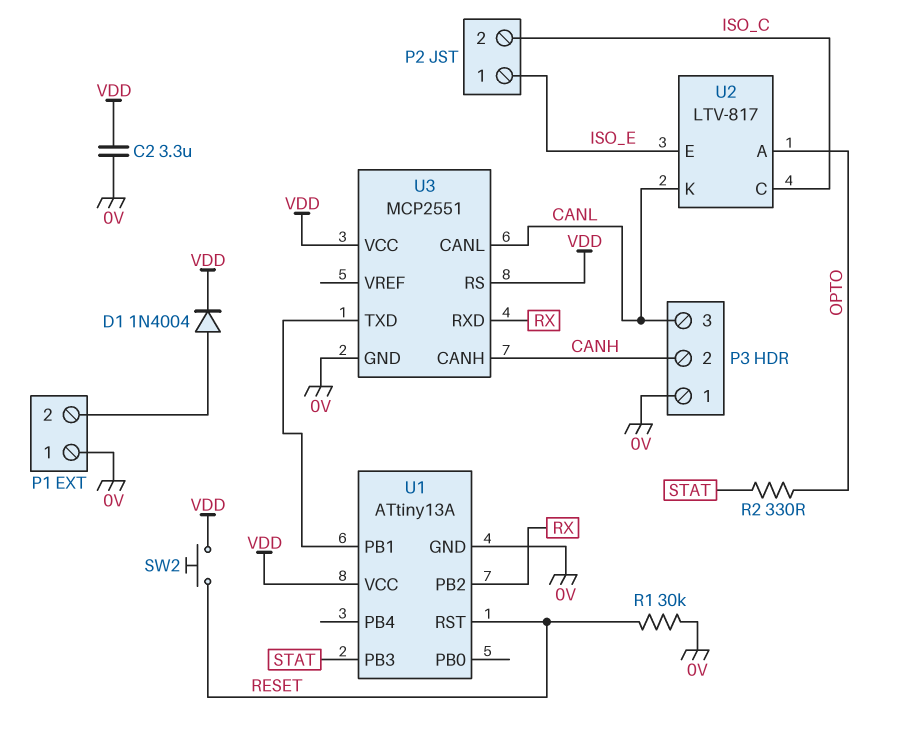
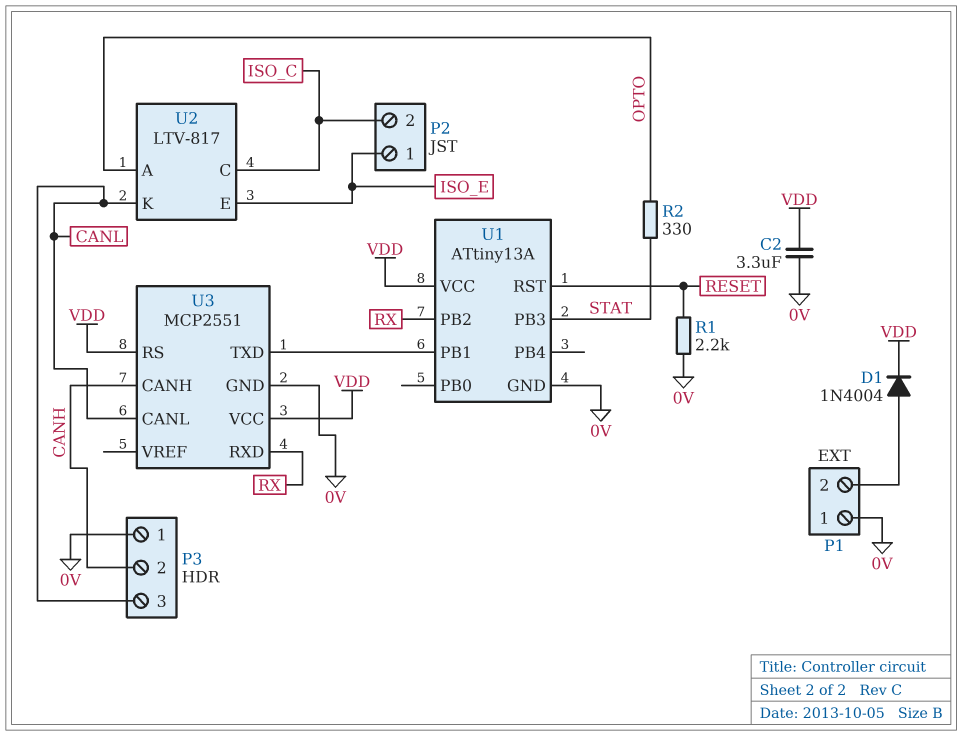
R1: 30k (0V, RESET) -> 2.2k (0V, RESET)
SW2: button (RESET, VDD) -> none

